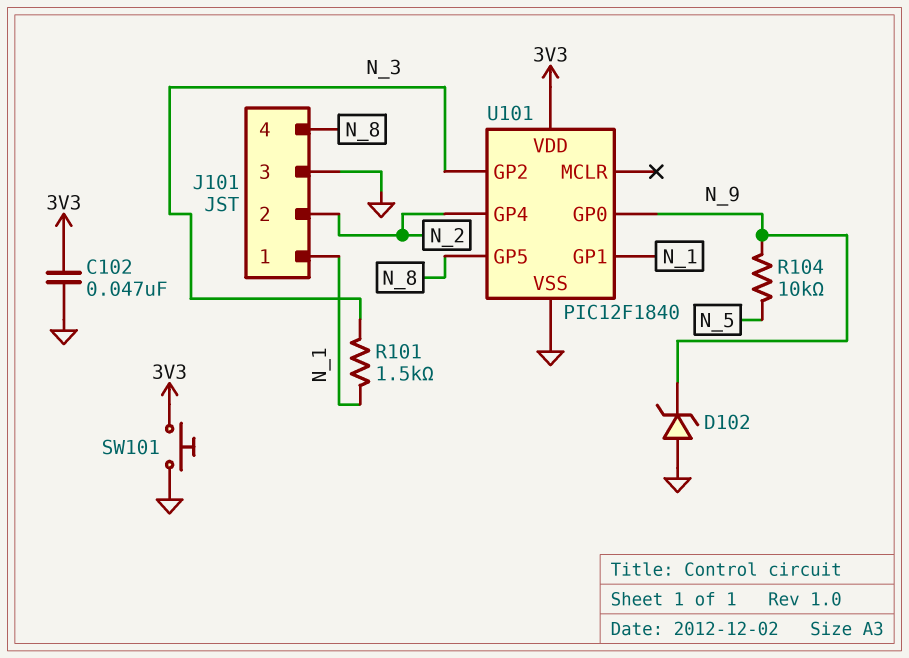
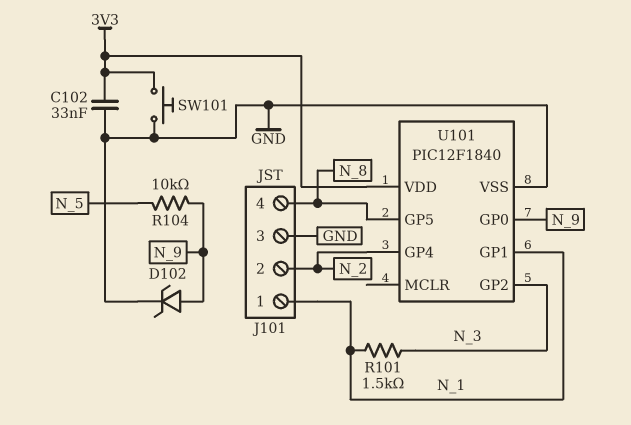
C102: 47nF (3V3, GND) -> 33nF (3V3, GND)
D102: zener (A GND, K N_9) -> zener (A N_9, K GND)

